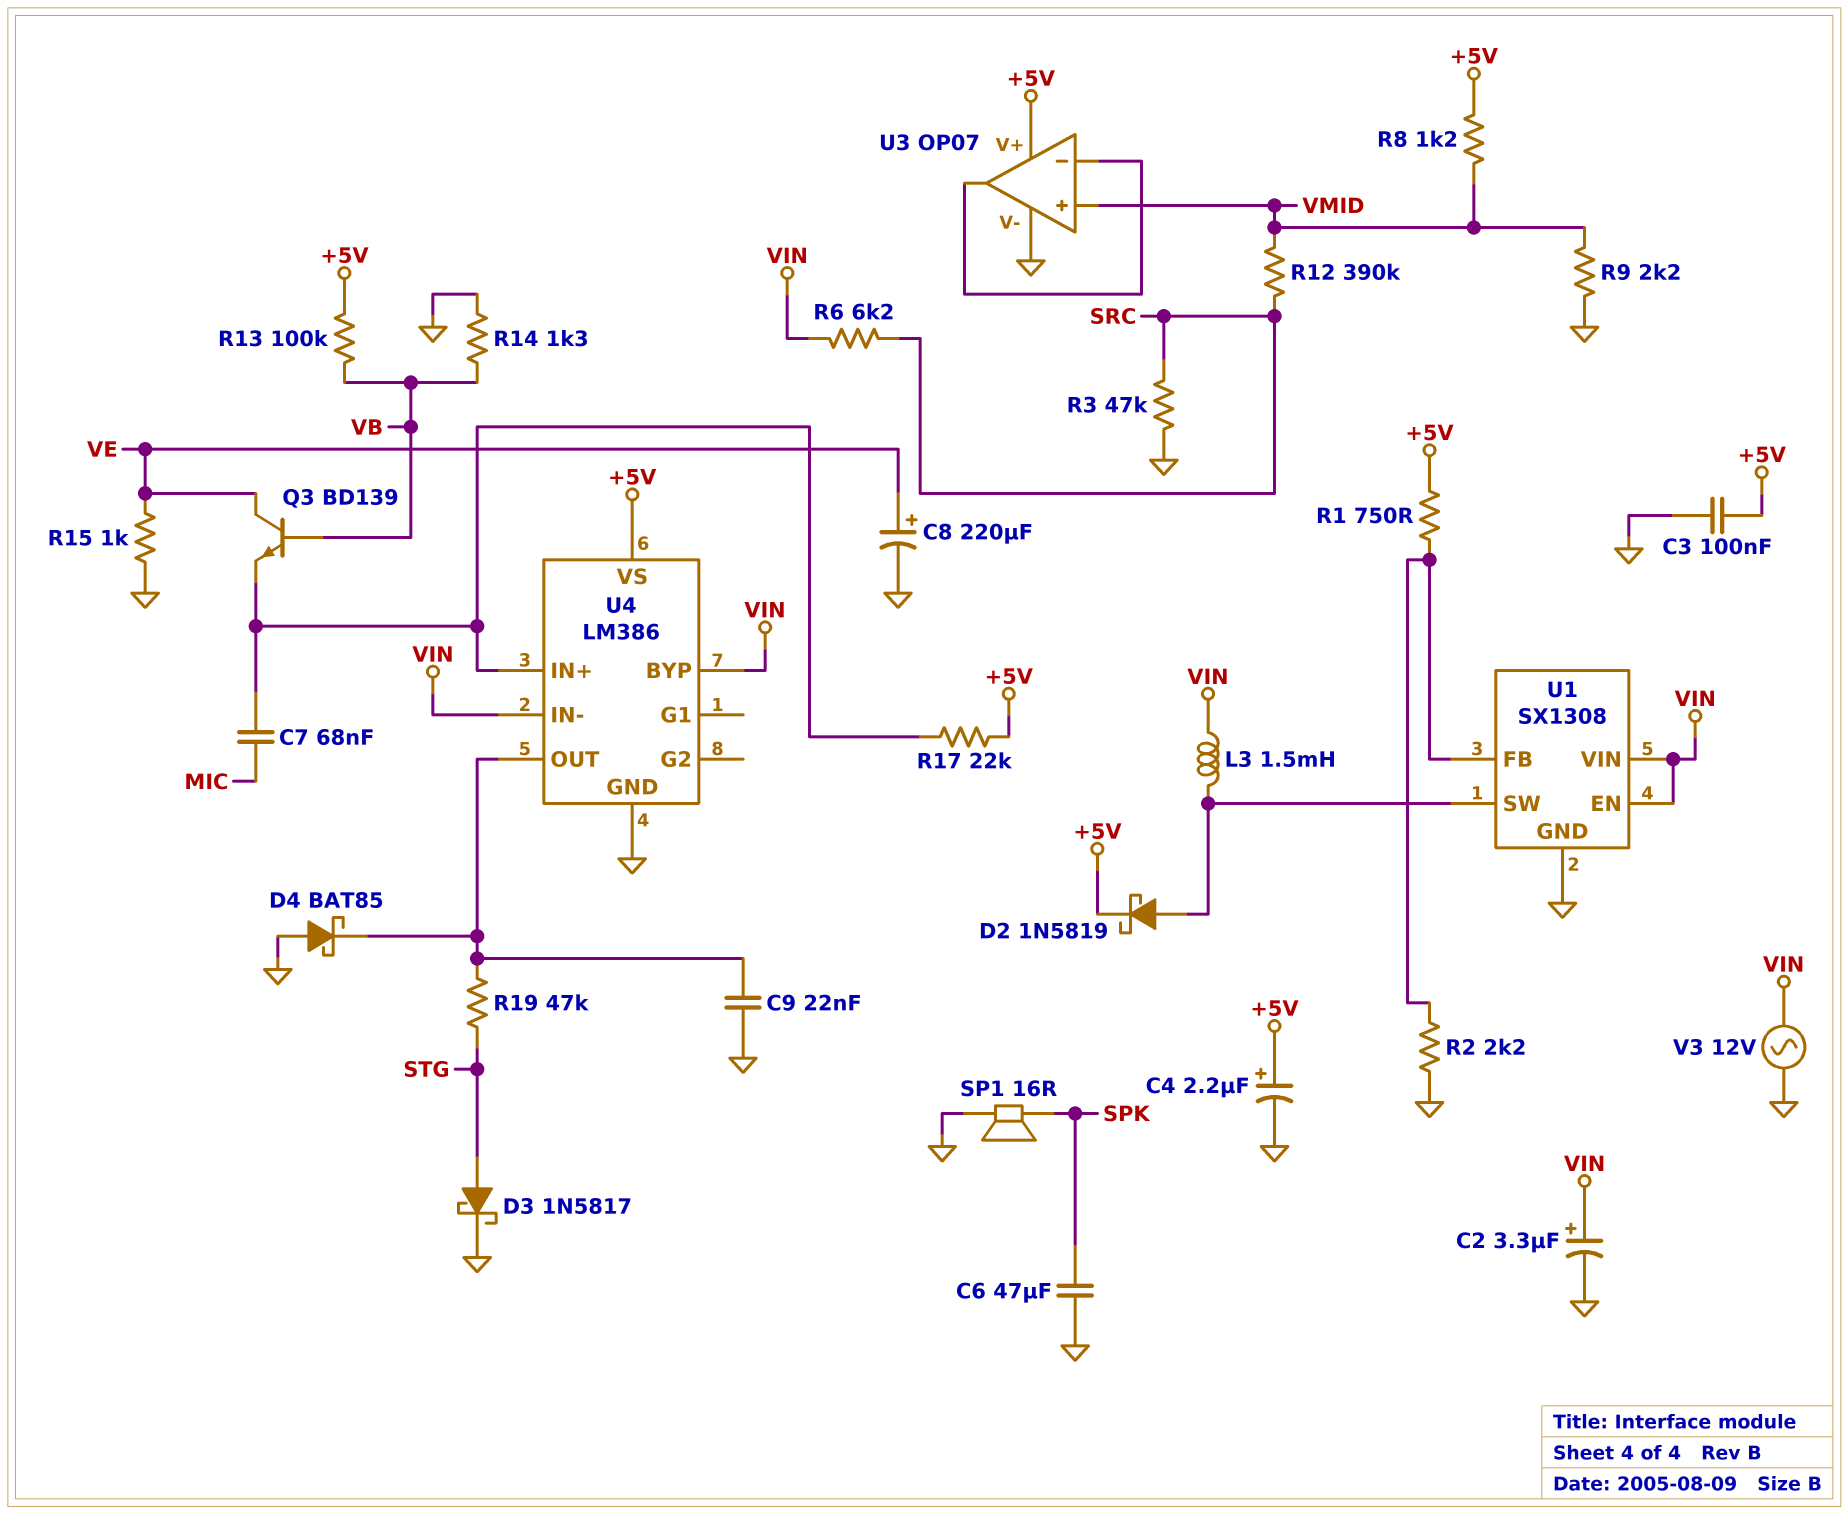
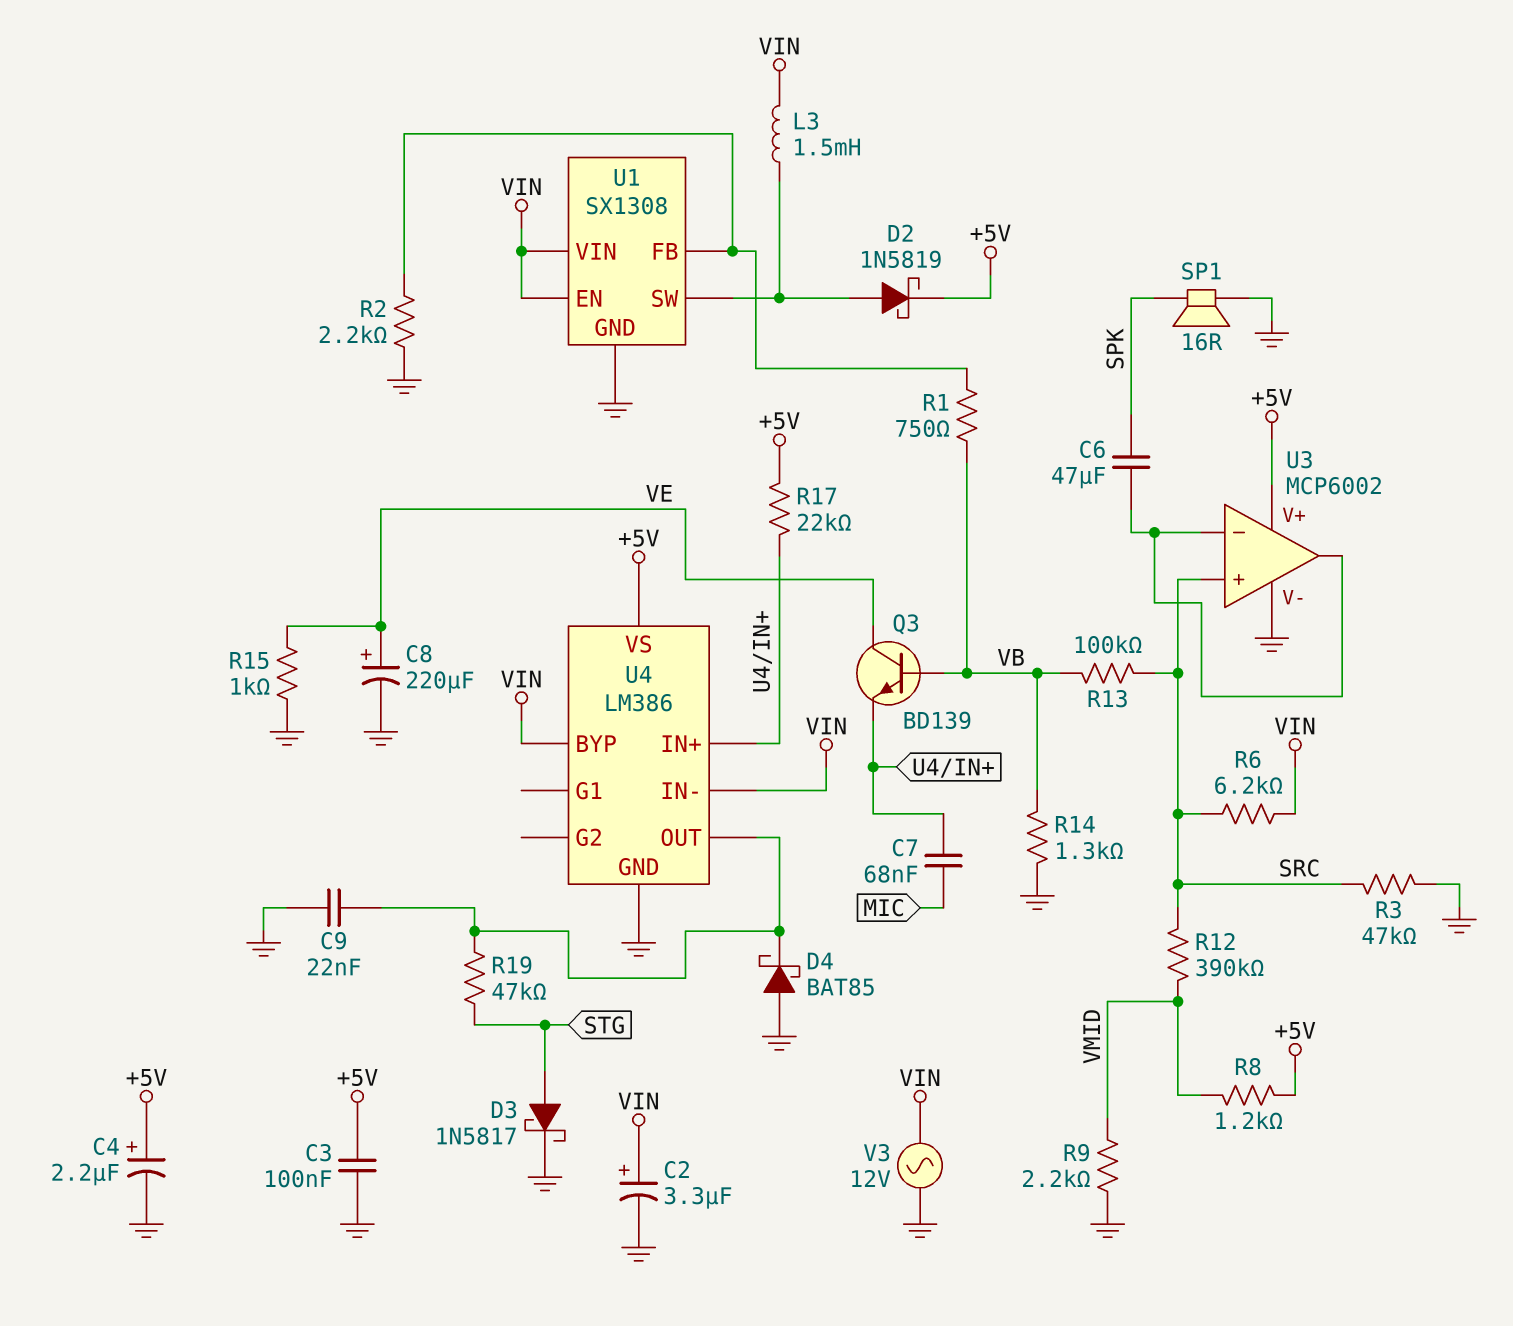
C6: 47uF (GND, SPK) -> 47uF (SPK, U3/in-)
R1: 750 (+5V, U1/FB) -> 750 (U1/FB, VB)
R13: 100k (+5V, VB) -> 100k (SRC, VB)
U3: OP07 -> MCP6002
U3 pin in+: VMID -> SRC

